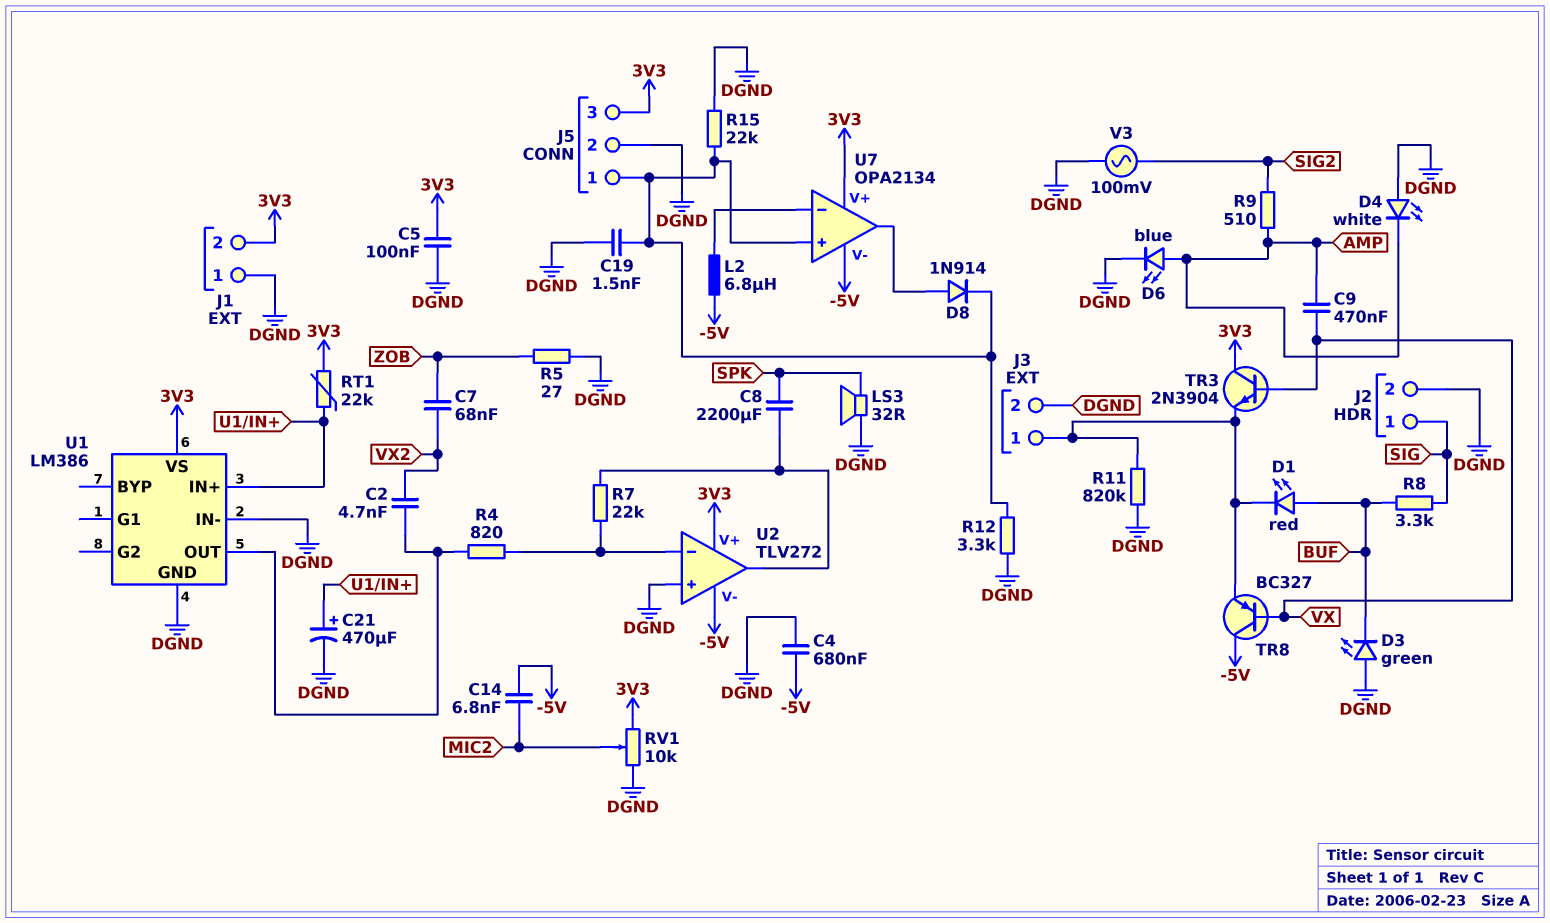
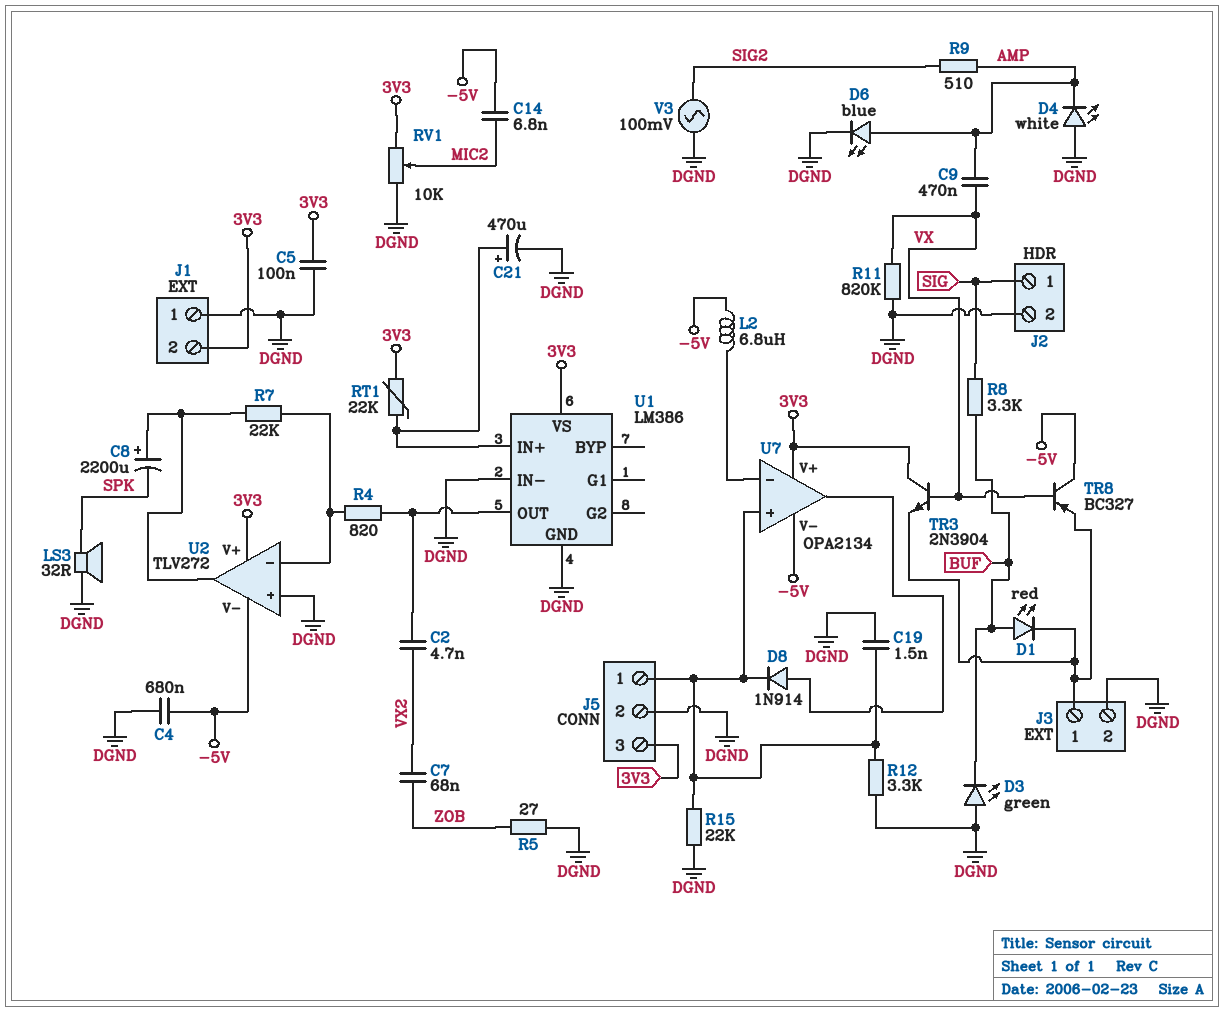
C8: 2200uF (SPK, U2/out) -> 2200uF (plus U2/out, minus SPK)
R11: 820k (DGND, J3/1) -> 820k (DGND, VX)

